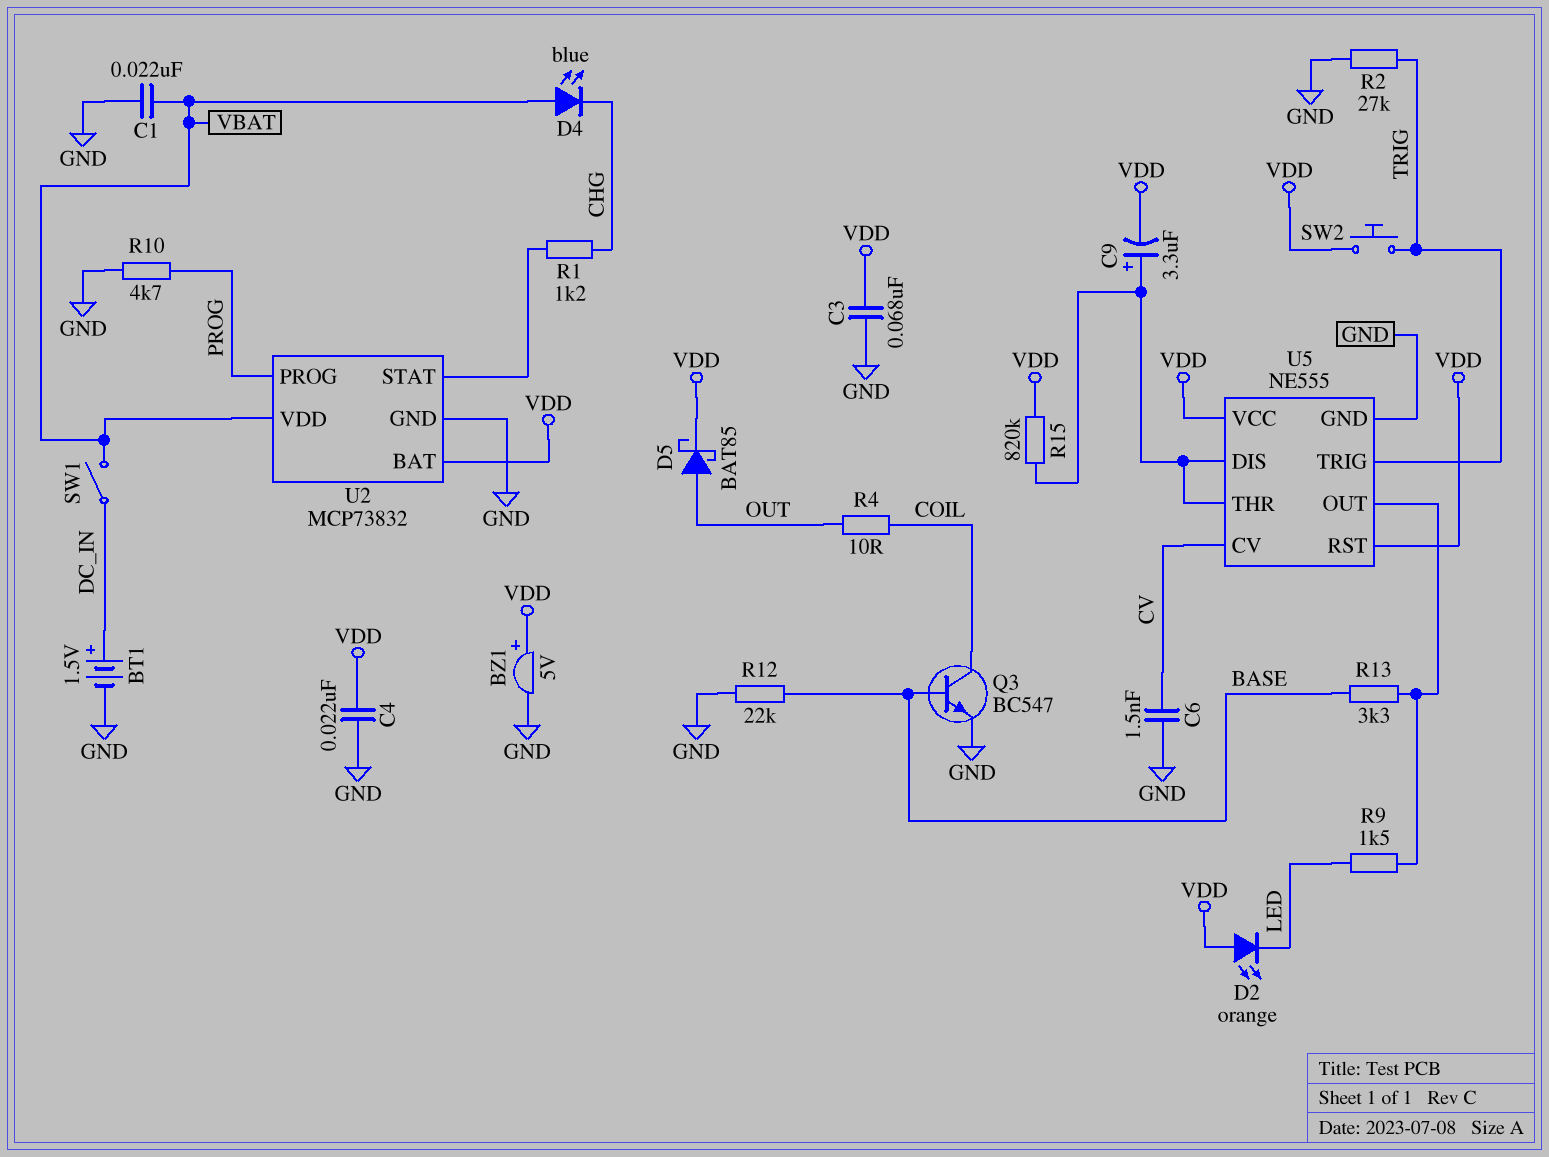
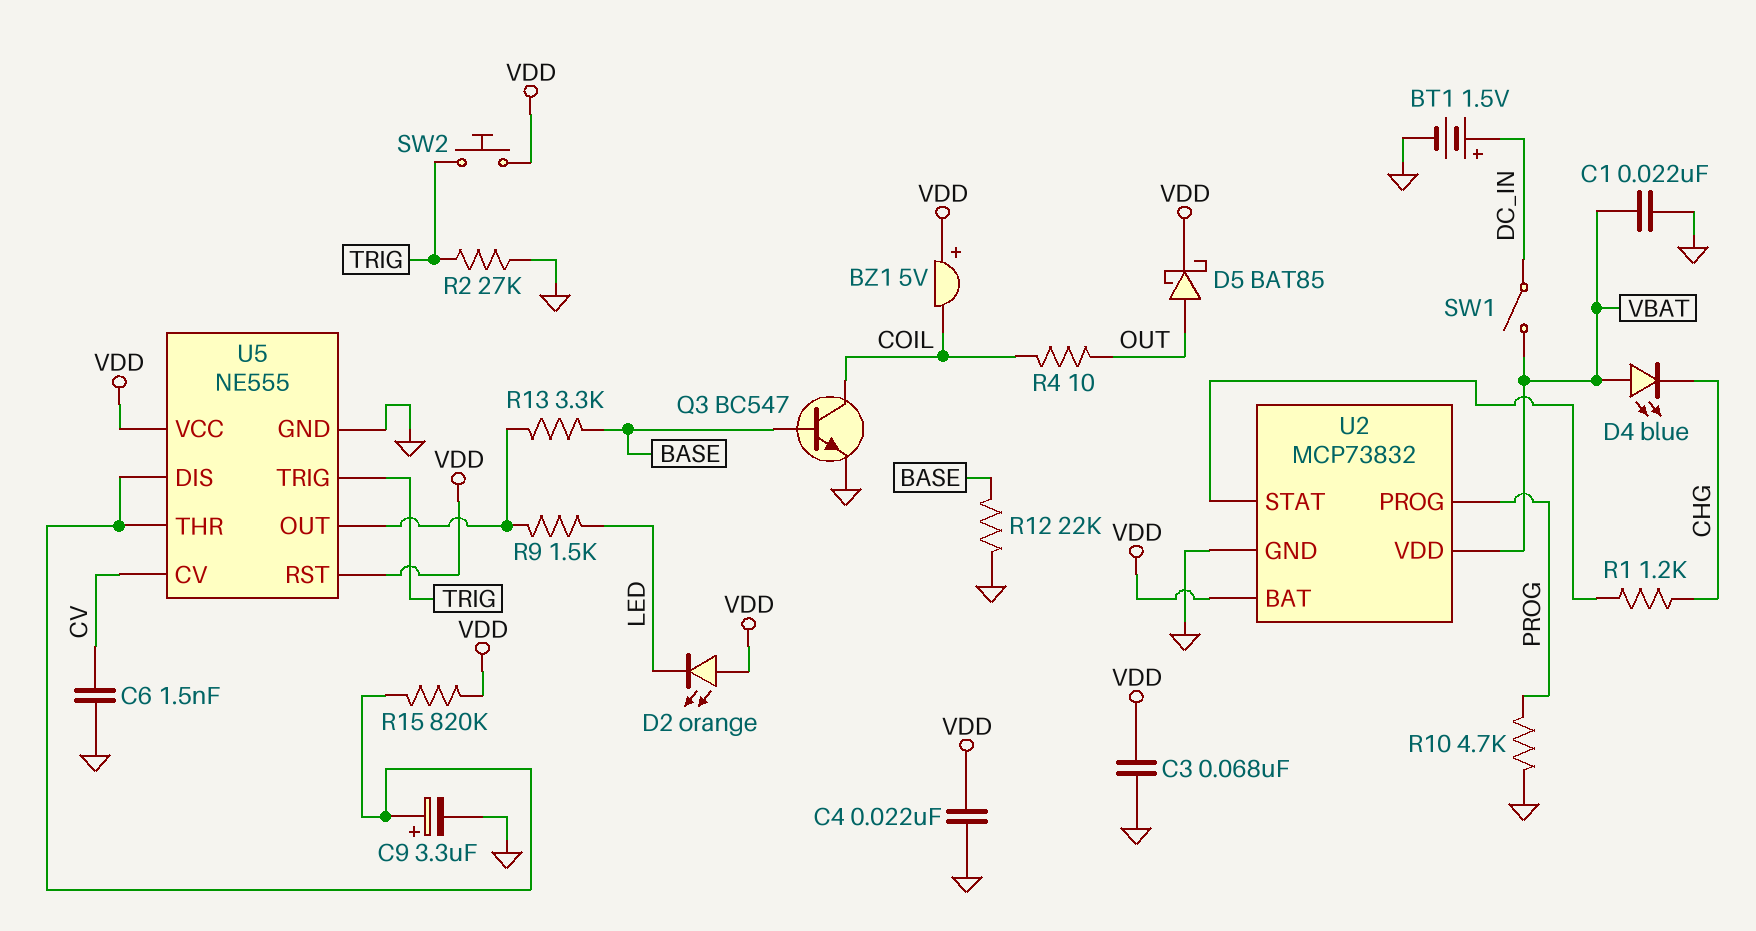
BZ1: buzzer 5V (plus VDD, minus GND) -> buzzer 5V (plus VDD, minus COIL)
C9: 3.3uF (plus U5/DIS, minus VDD) -> 3.3uF (plus U5/DIS, minus GND)

